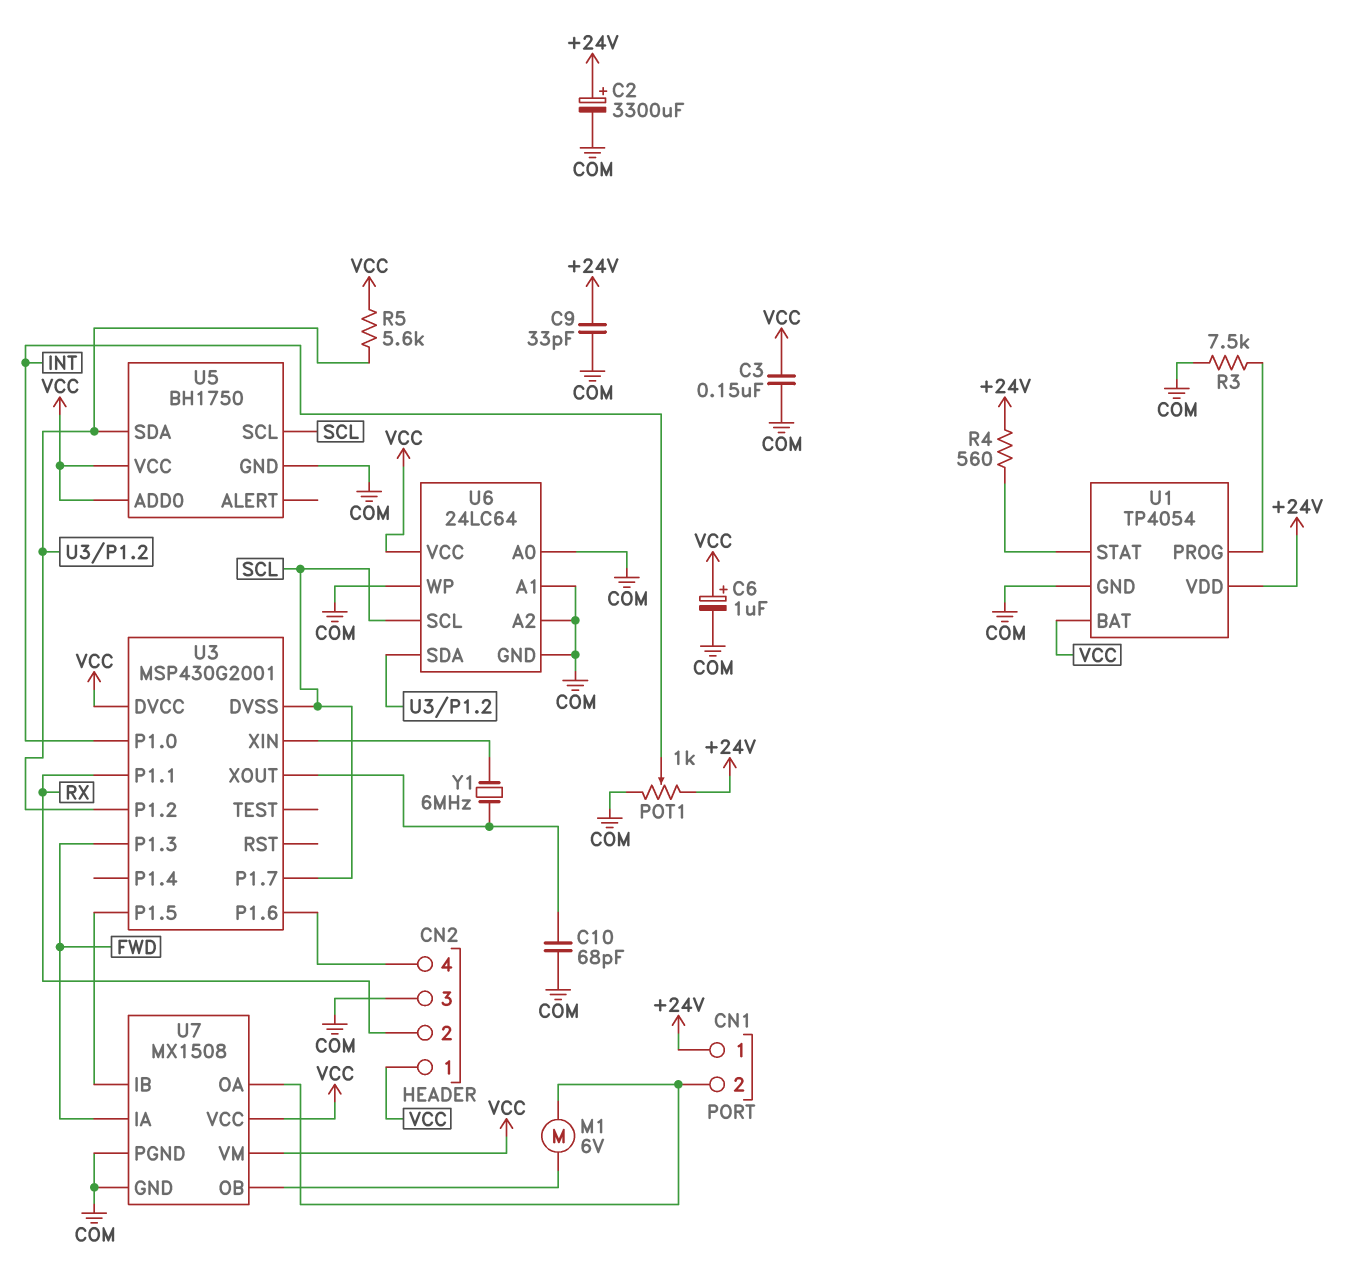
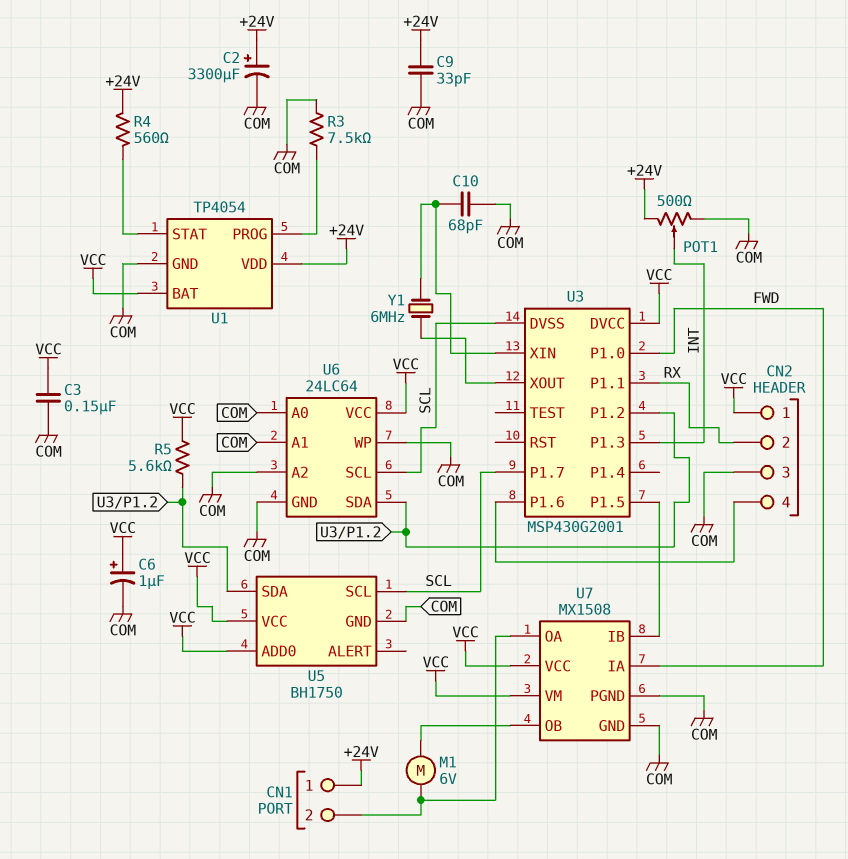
C10: 68pF (COM, U3/XOUT) -> 68pF (COM, U3/XIN)
POT1: 1k (+24V, COM, wiper INT) -> 500 (+24V, COM, wiper INT)
U3 pin P1.0: INT -> FWD
U3 pin P1.3: FWD -> INT

